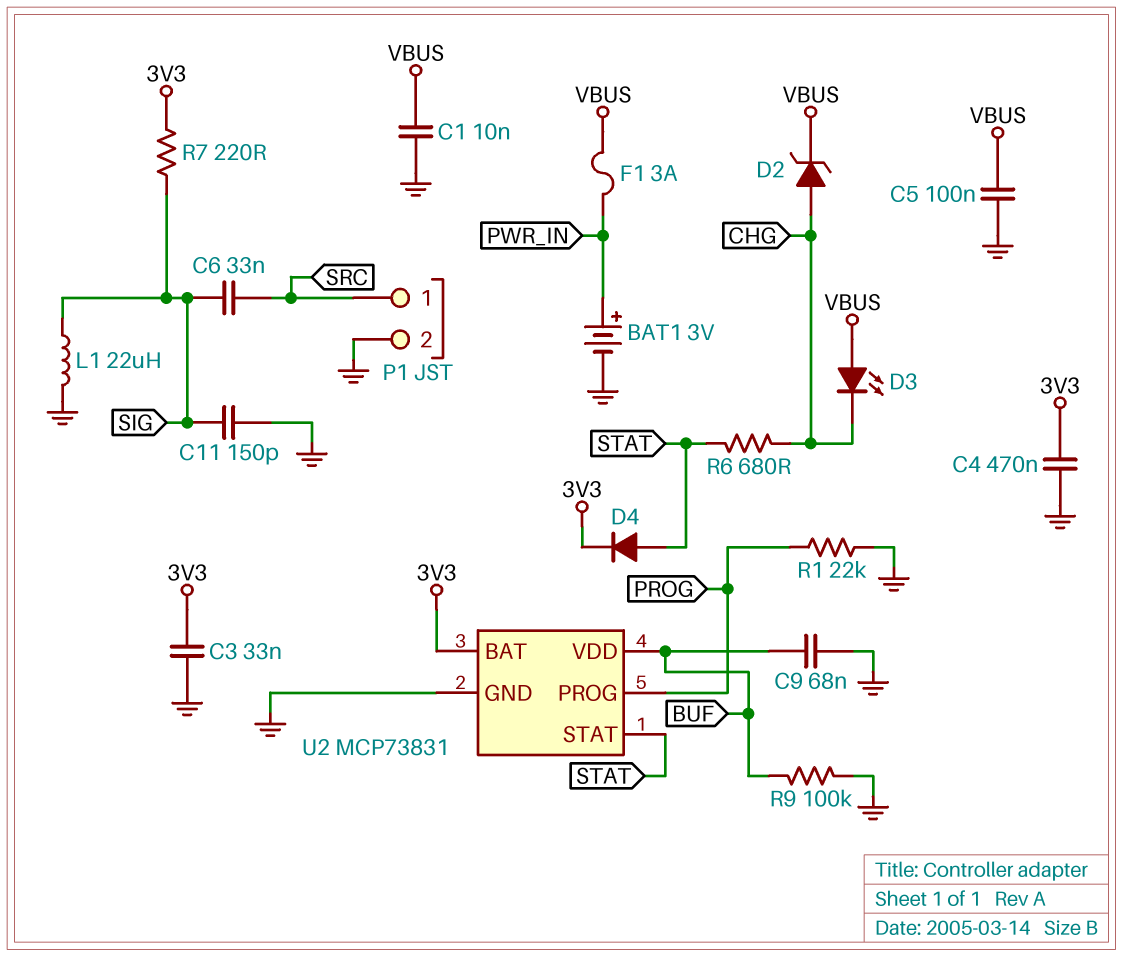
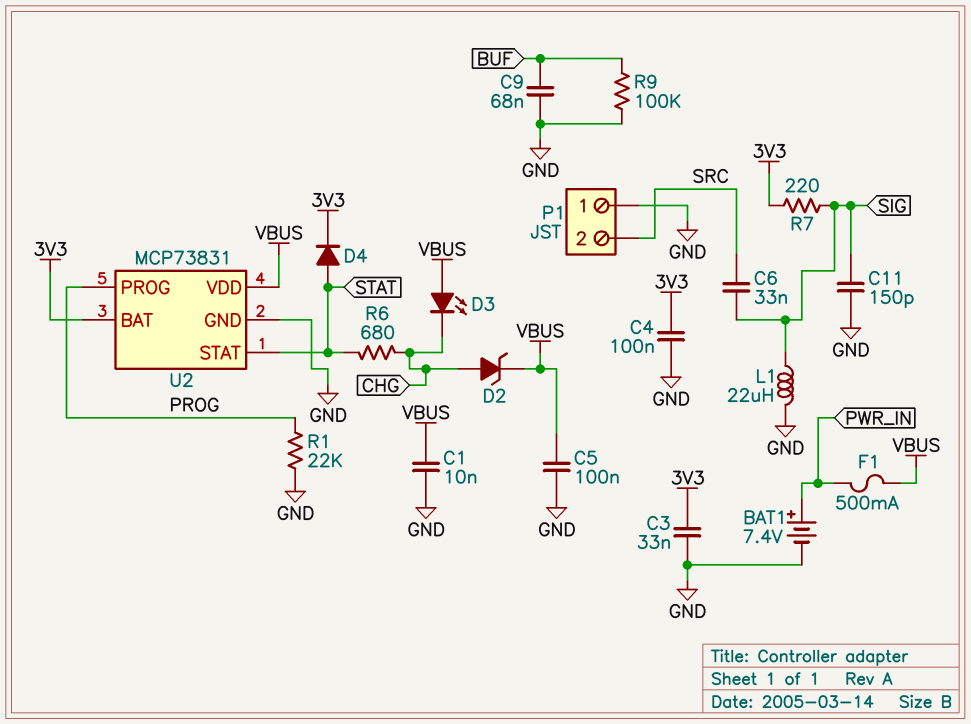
BAT1: 3V (plus PWR_IN, minus GND) -> 7.4V (plus PWR_IN, minus GND)
C4: 470nF (3V3, GND) -> 100nF (3V3, GND)
F1: 3A (PWR_IN, VBUS) -> 500mA (PWR_IN, VBUS)
P1 pin 1: SRC -> GND
P1 pin 2: GND -> SRC
U2 pin VDD: BUF -> VBUS

